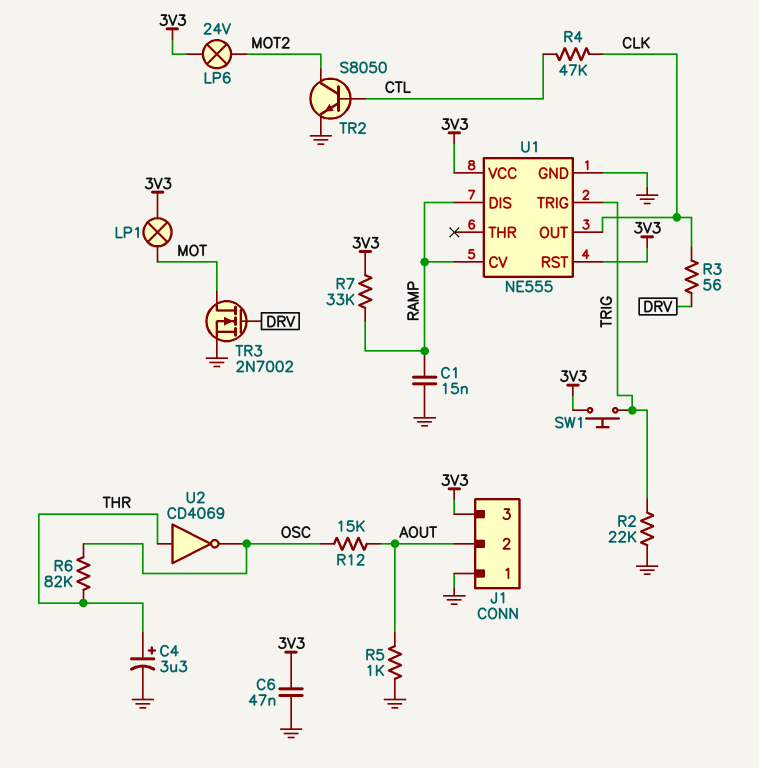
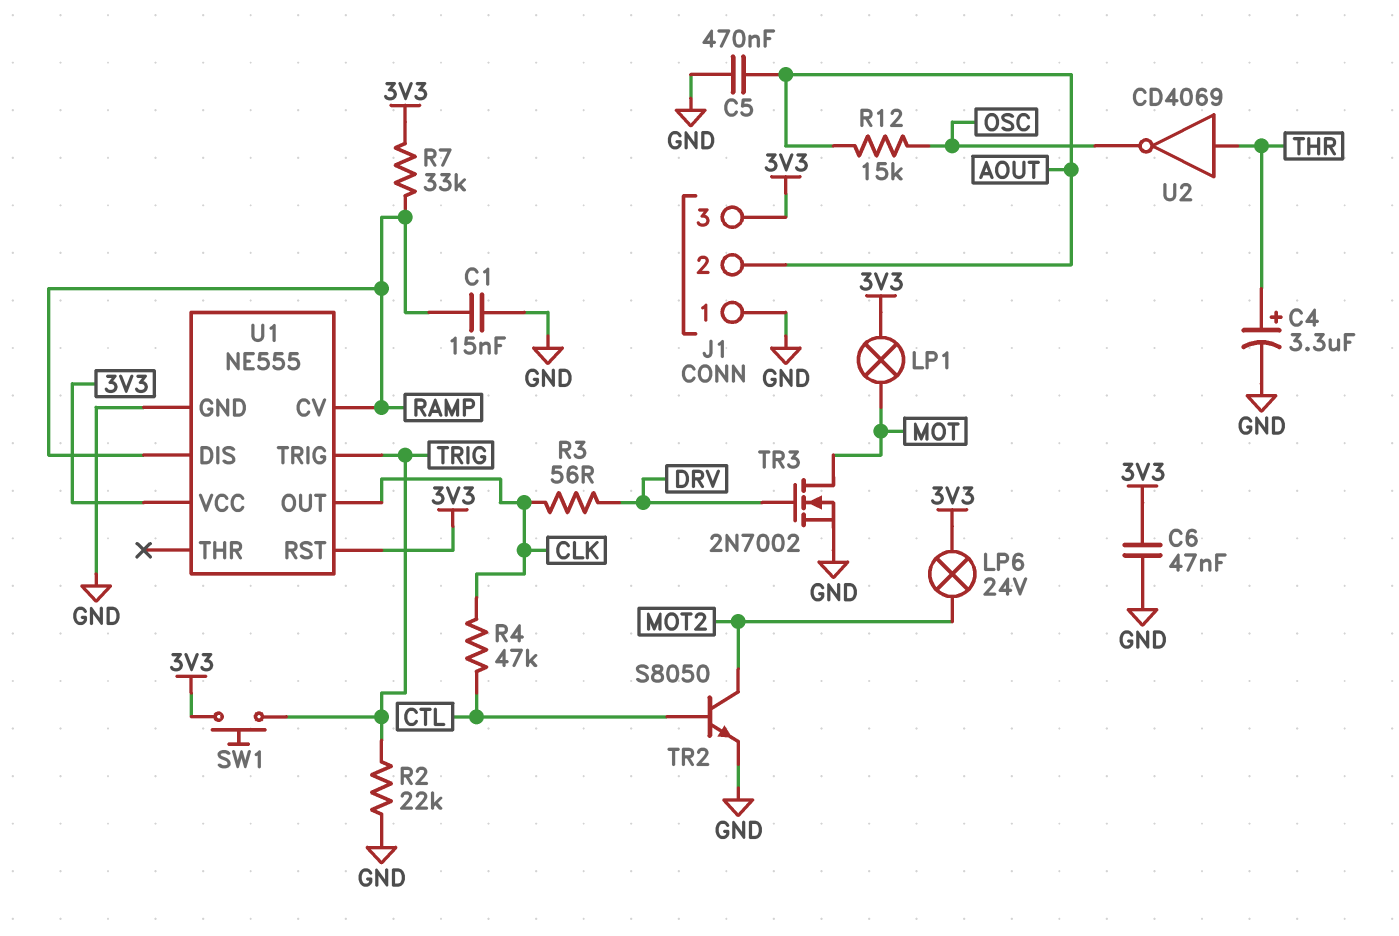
C5: none -> 470nF (AOUT, GND)
R5: 1k (AOUT, GND) -> none
R6: 82k (OSC, THR) -> none

